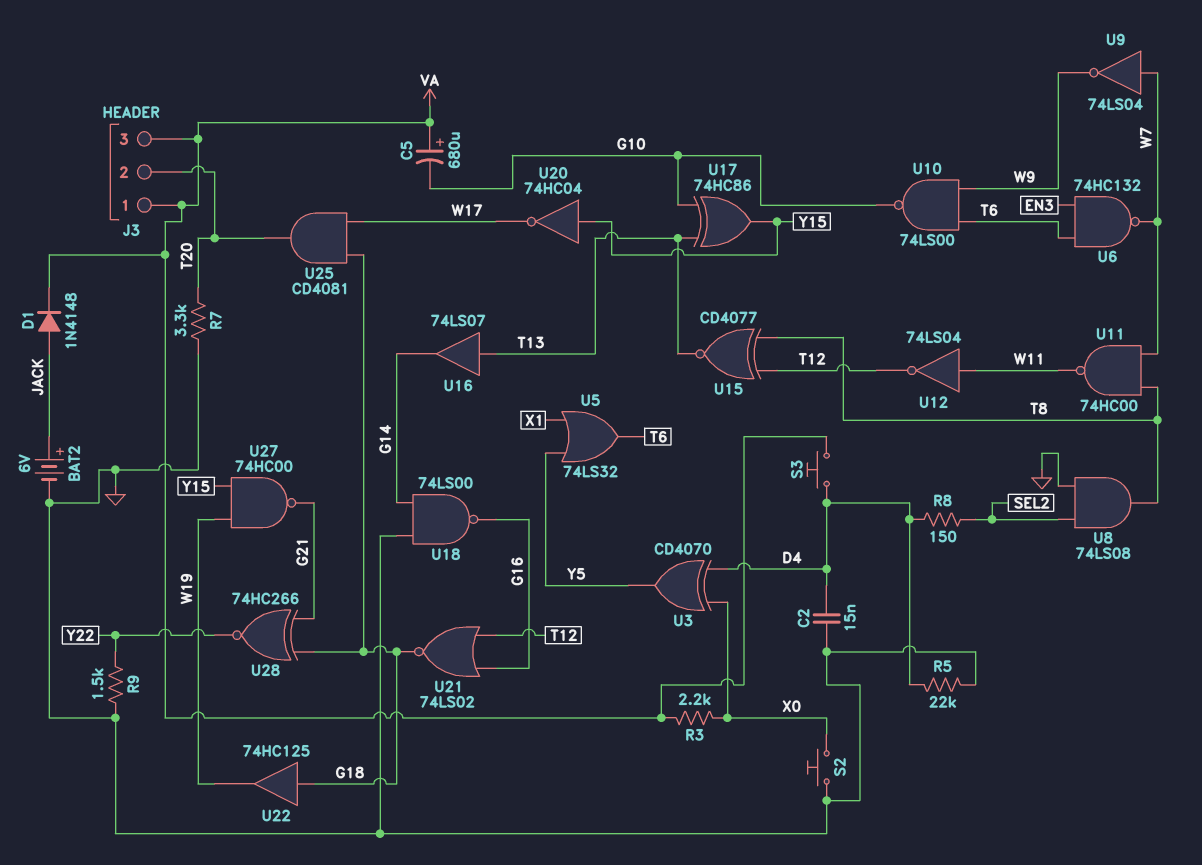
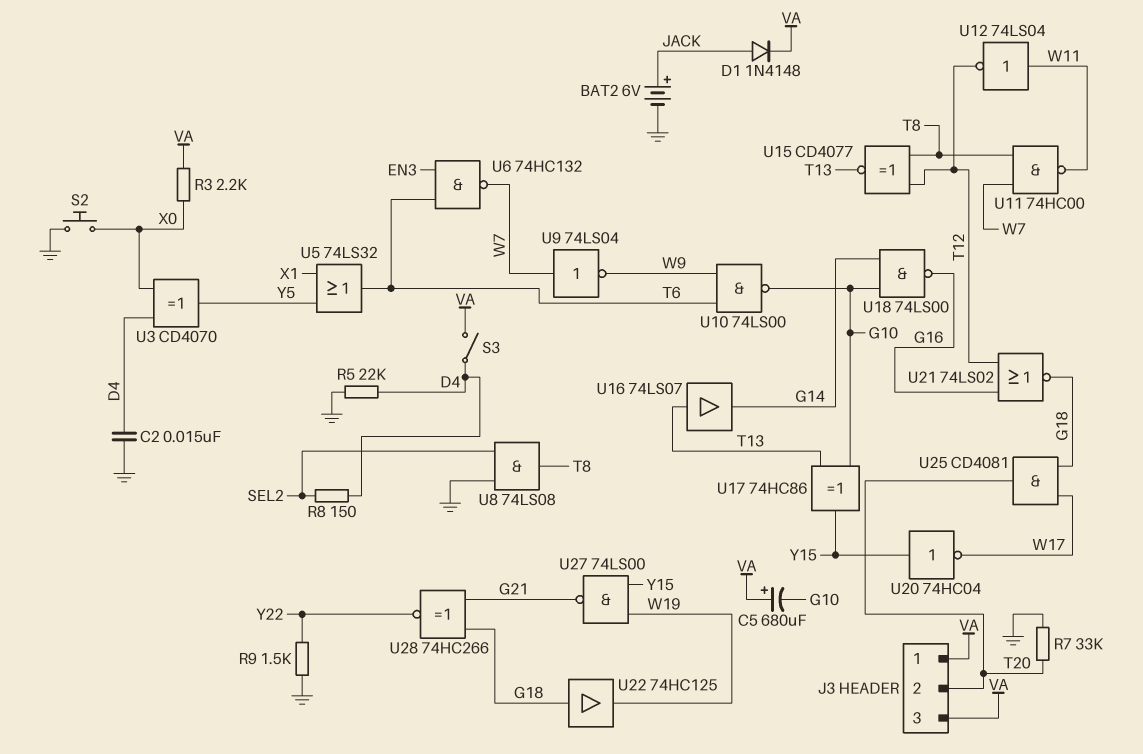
R7: 3.3k (GND, T20) -> 33k (GND, T20)
S3: button (D4, VA) -> switch (D4, VA)
U18: NAND 74LS00 (in G14, in GND, out G16) -> NAND 74LS00 (in G10, in G14, out G16)
U27: NAND 74HC00 (in W19, in Y15, out G21) -> NAND 74LS00 (in W19, in Y15, out G21)

